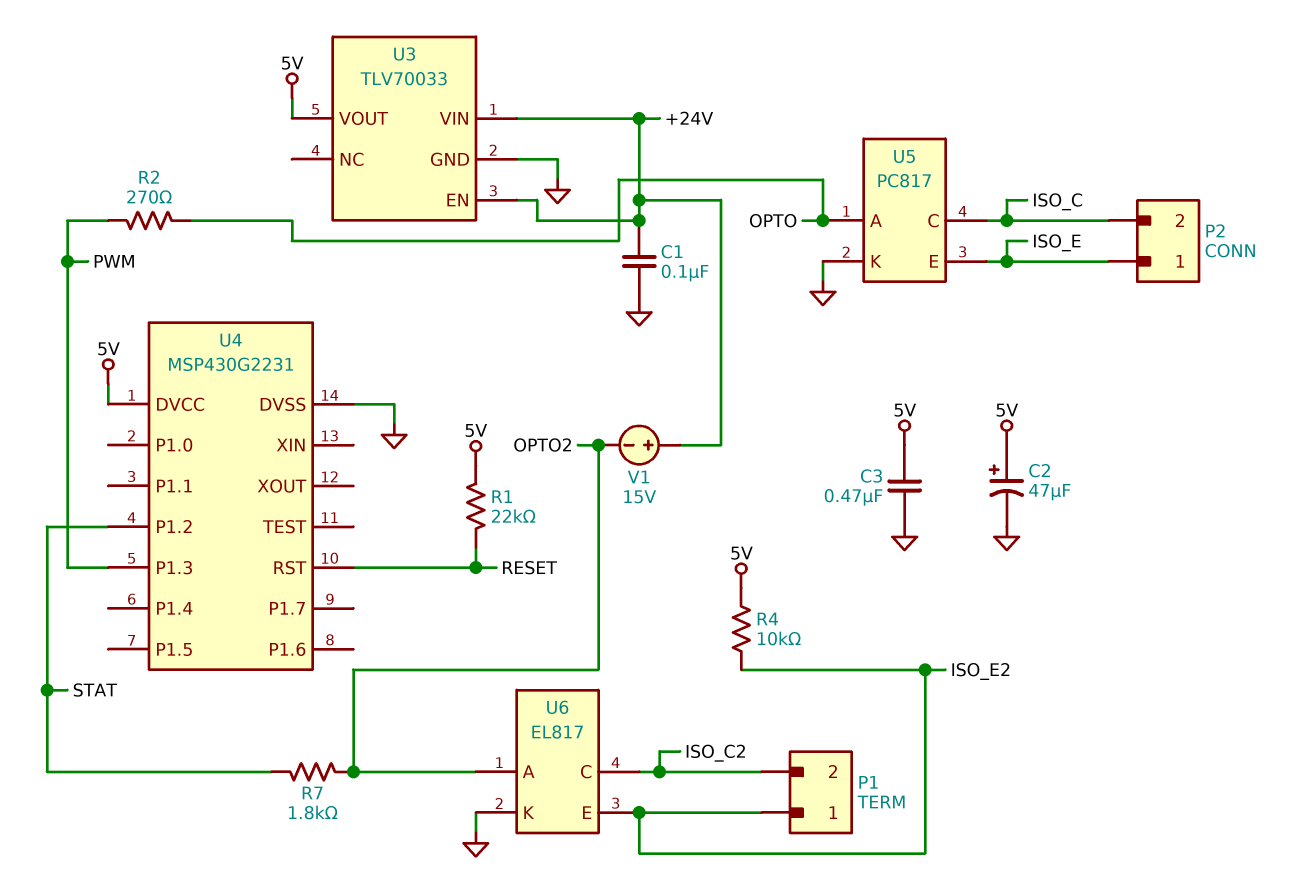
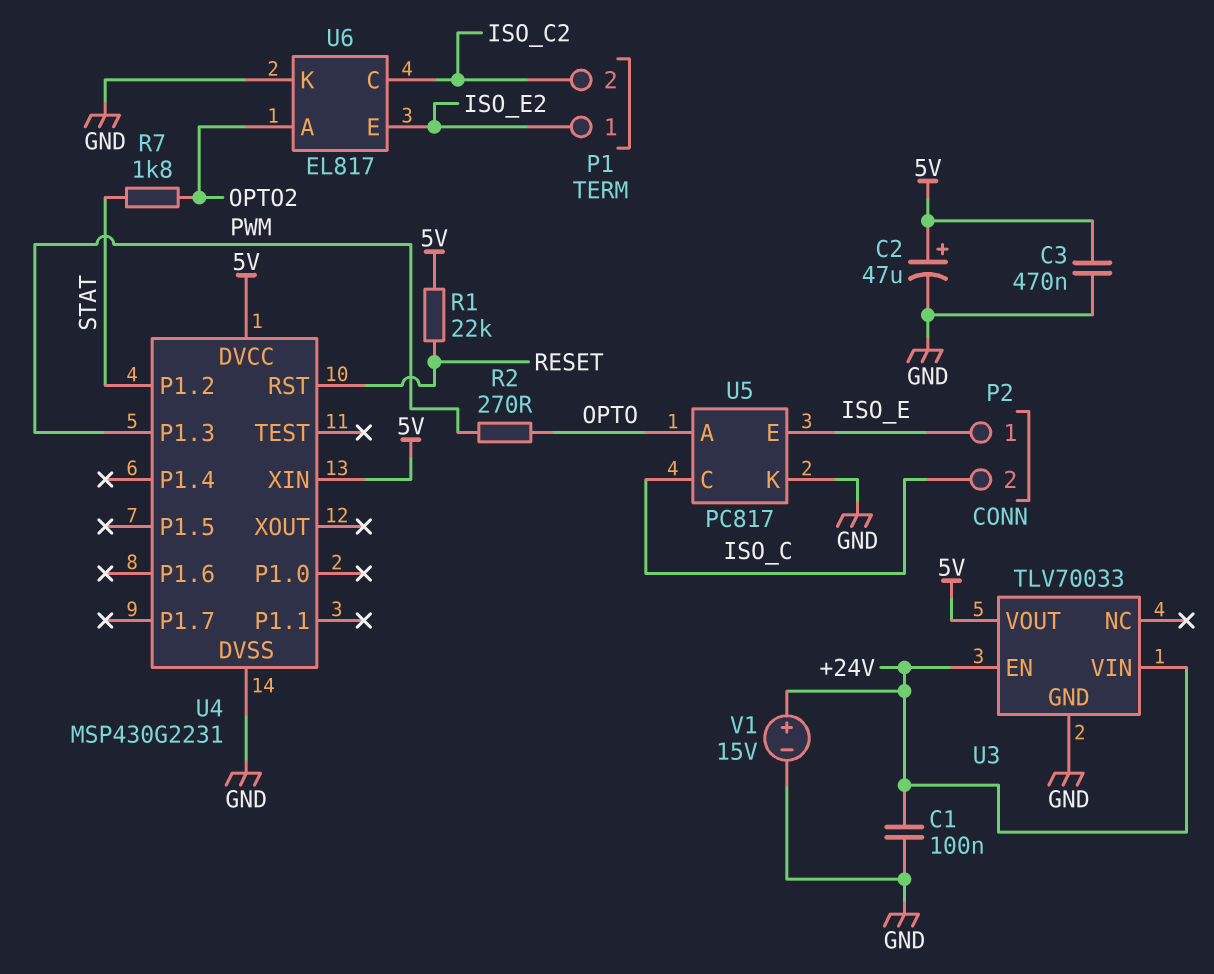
R4: 10k (5V, ISO_E2) -> none
U4 pin XIN: none -> 5V
V1: 15V (plus +24V, minus OPTO2) -> 15V (plus +24V, minus GND)

